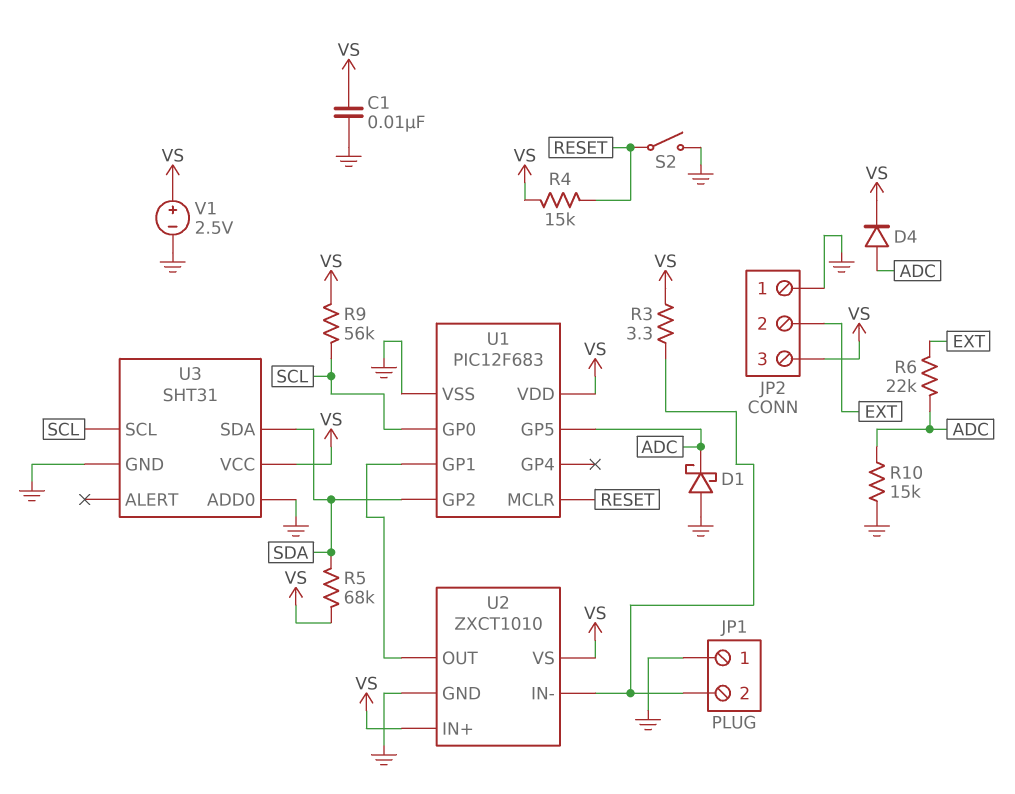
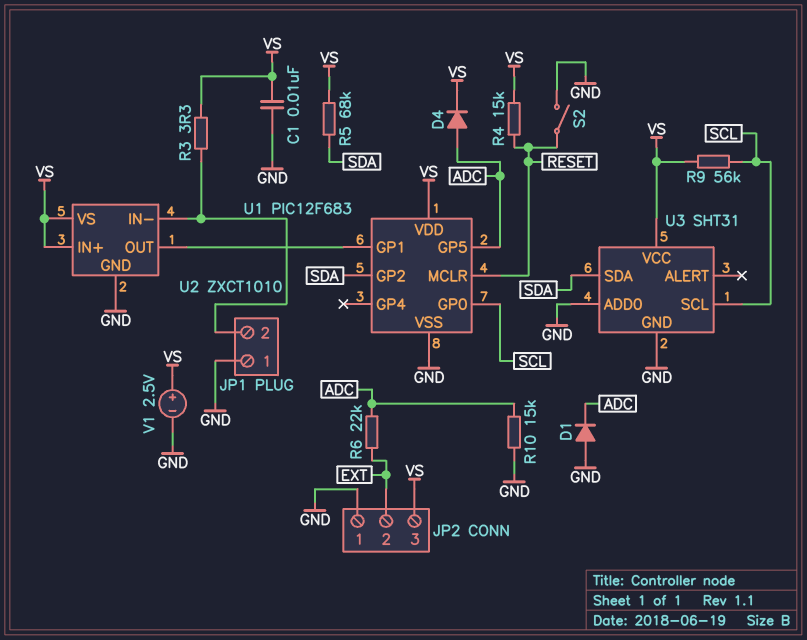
D1: schottky (A GND, K ADC) -> diode (A GND, K ADC)

